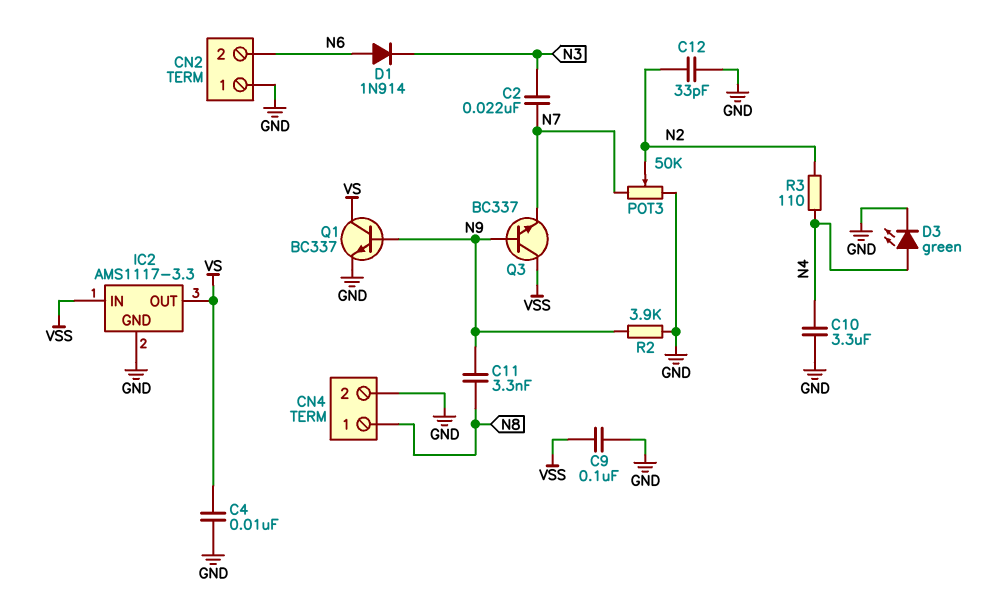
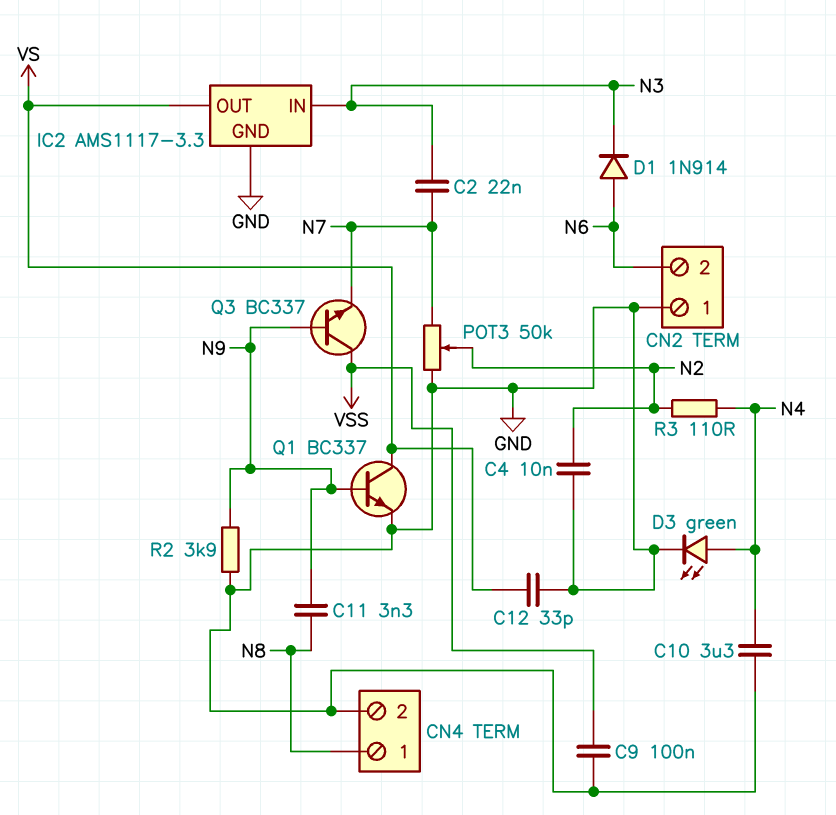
C4: 10nF (GND, VS) -> 10nF (GND, N2)
C12: 33pF (GND, N2) -> 33pF (GND, VS)
IC2 pin IN: VSS -> N3

